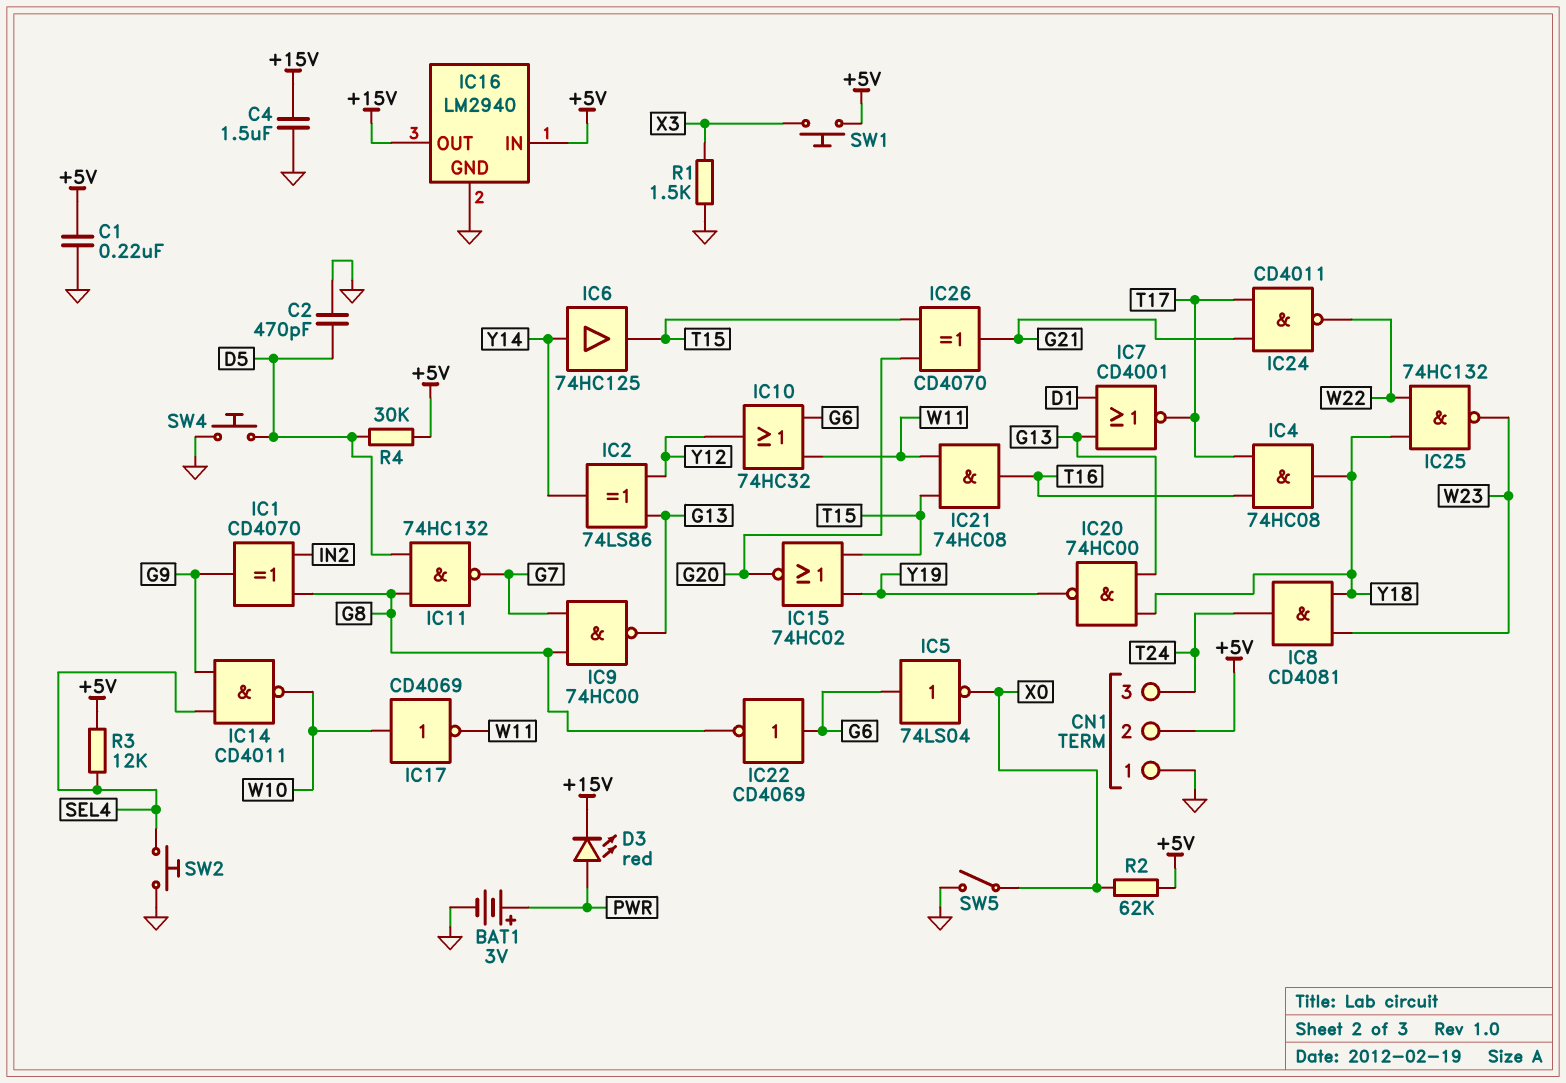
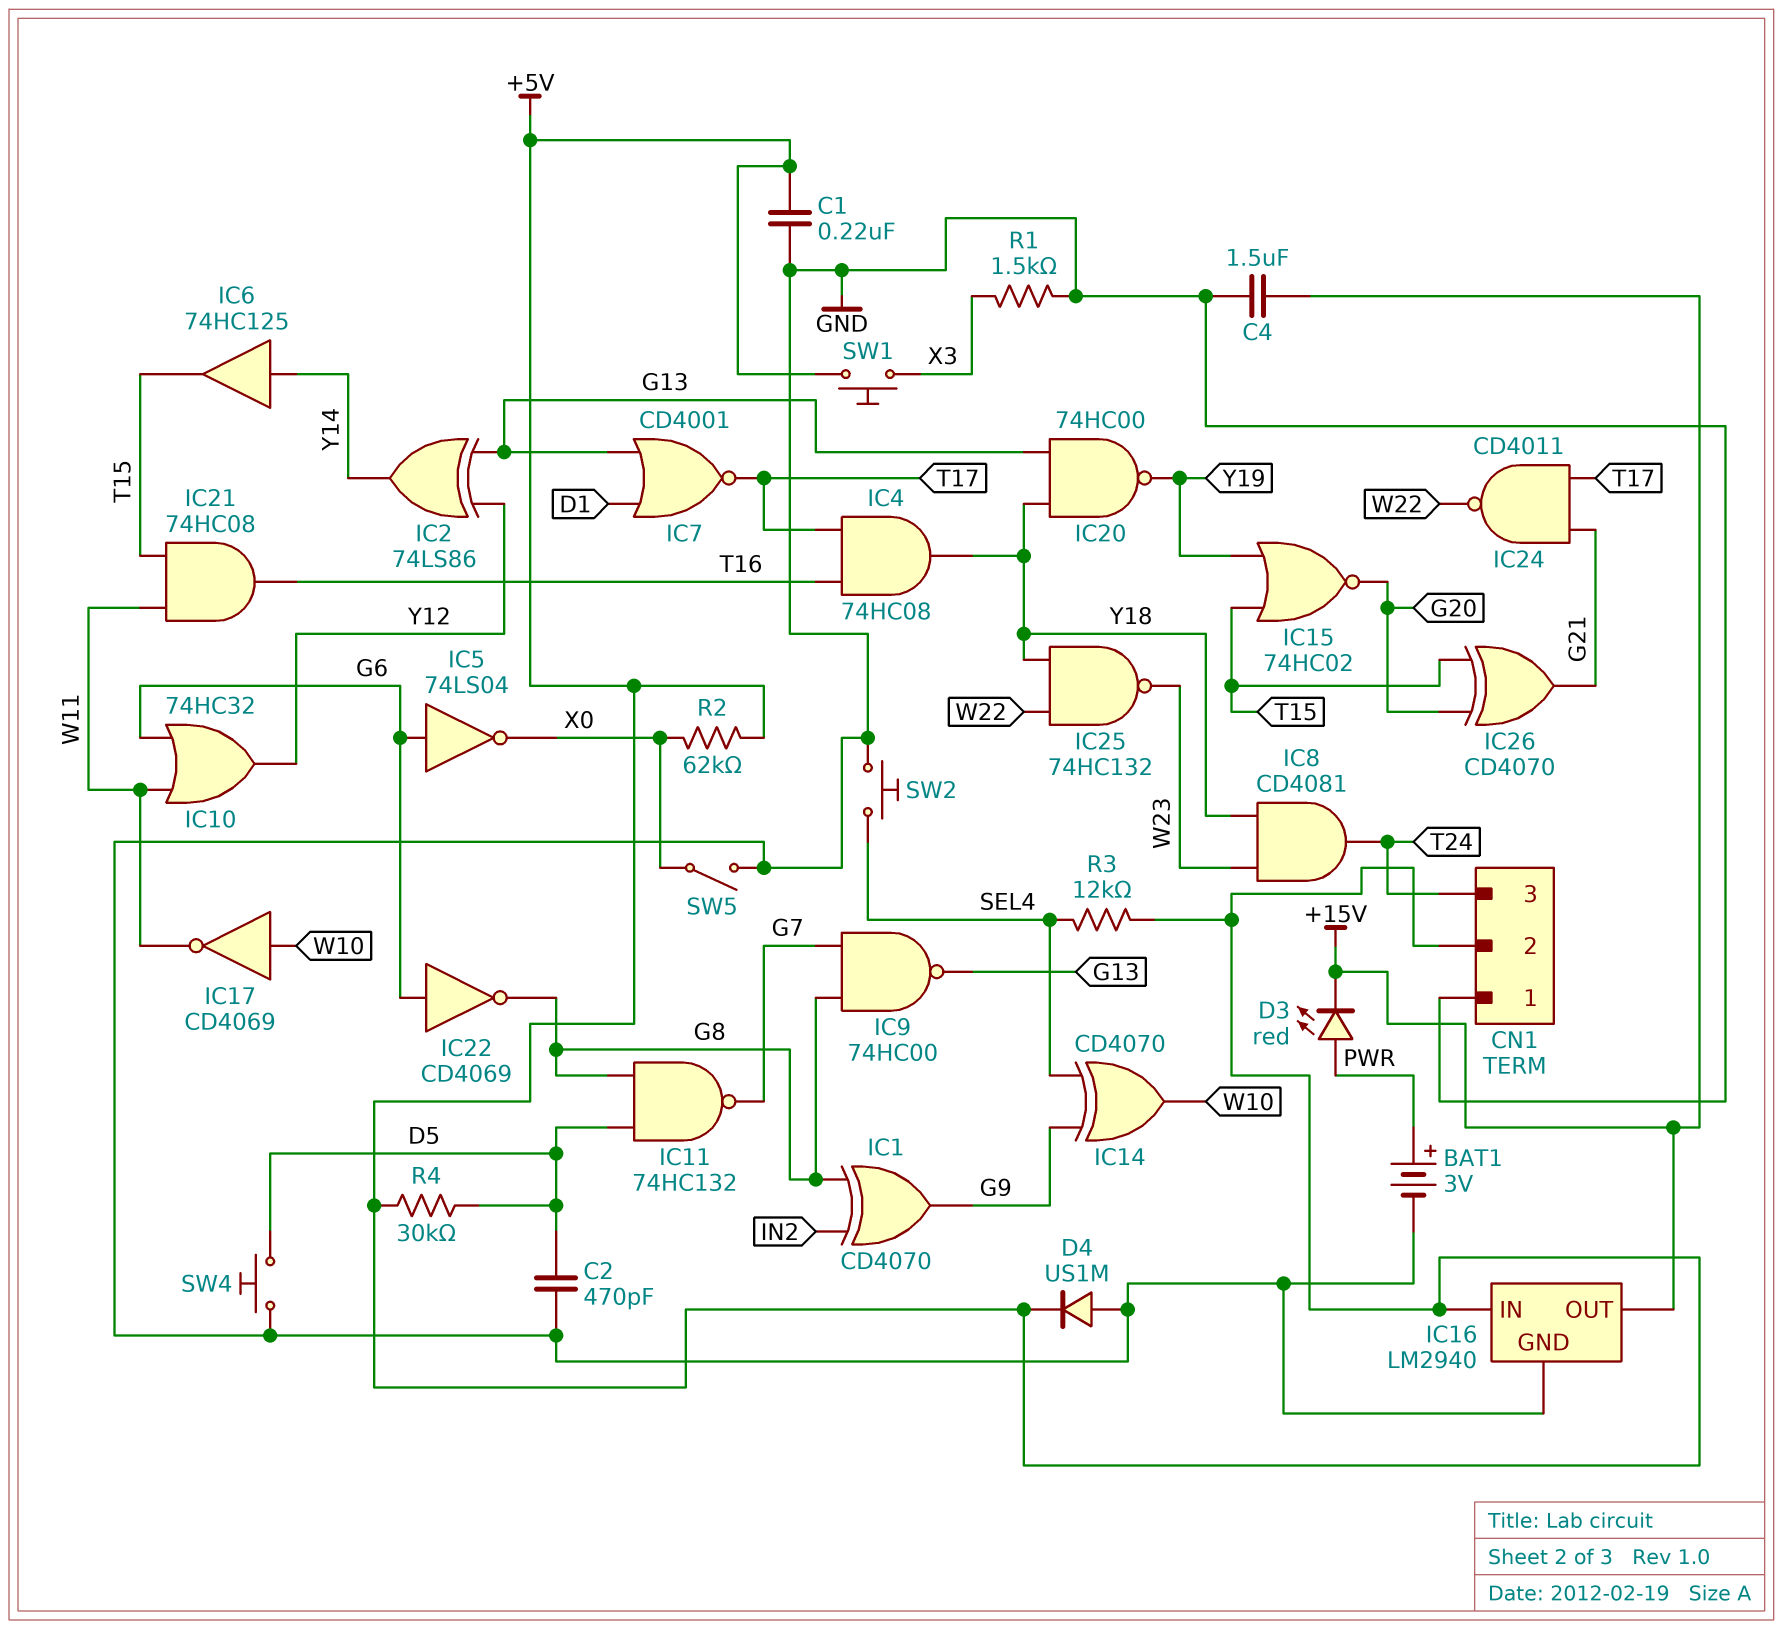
D4: none -> diode US1M (A GND, K +5V)
IC14: NAND CD4011 (in G9, in SEL4, out W10) -> XOR CD4070 (in G9, in SEL4, out W10)

